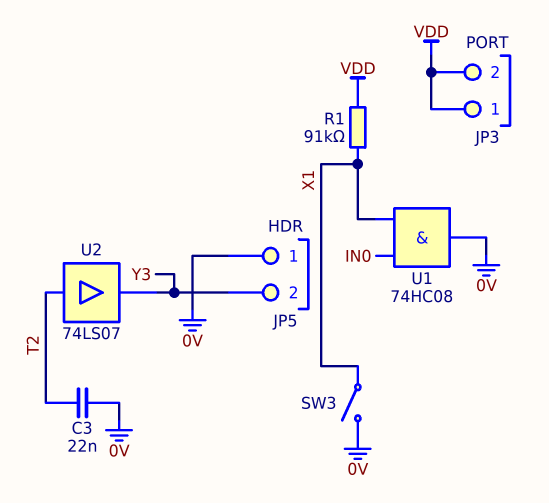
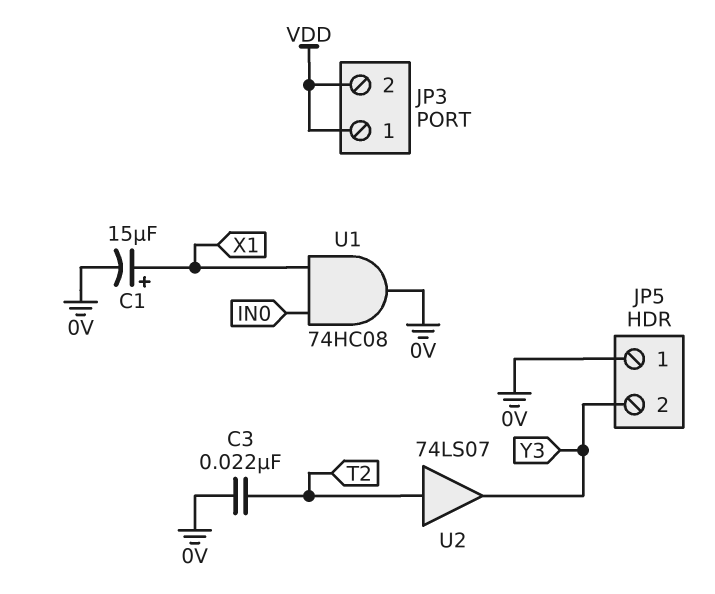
C1: none -> 15uF (plus X1, minus 0V)
R1: 91k (VDD, X1) -> none
SW3: switch (0V, X1) -> none

